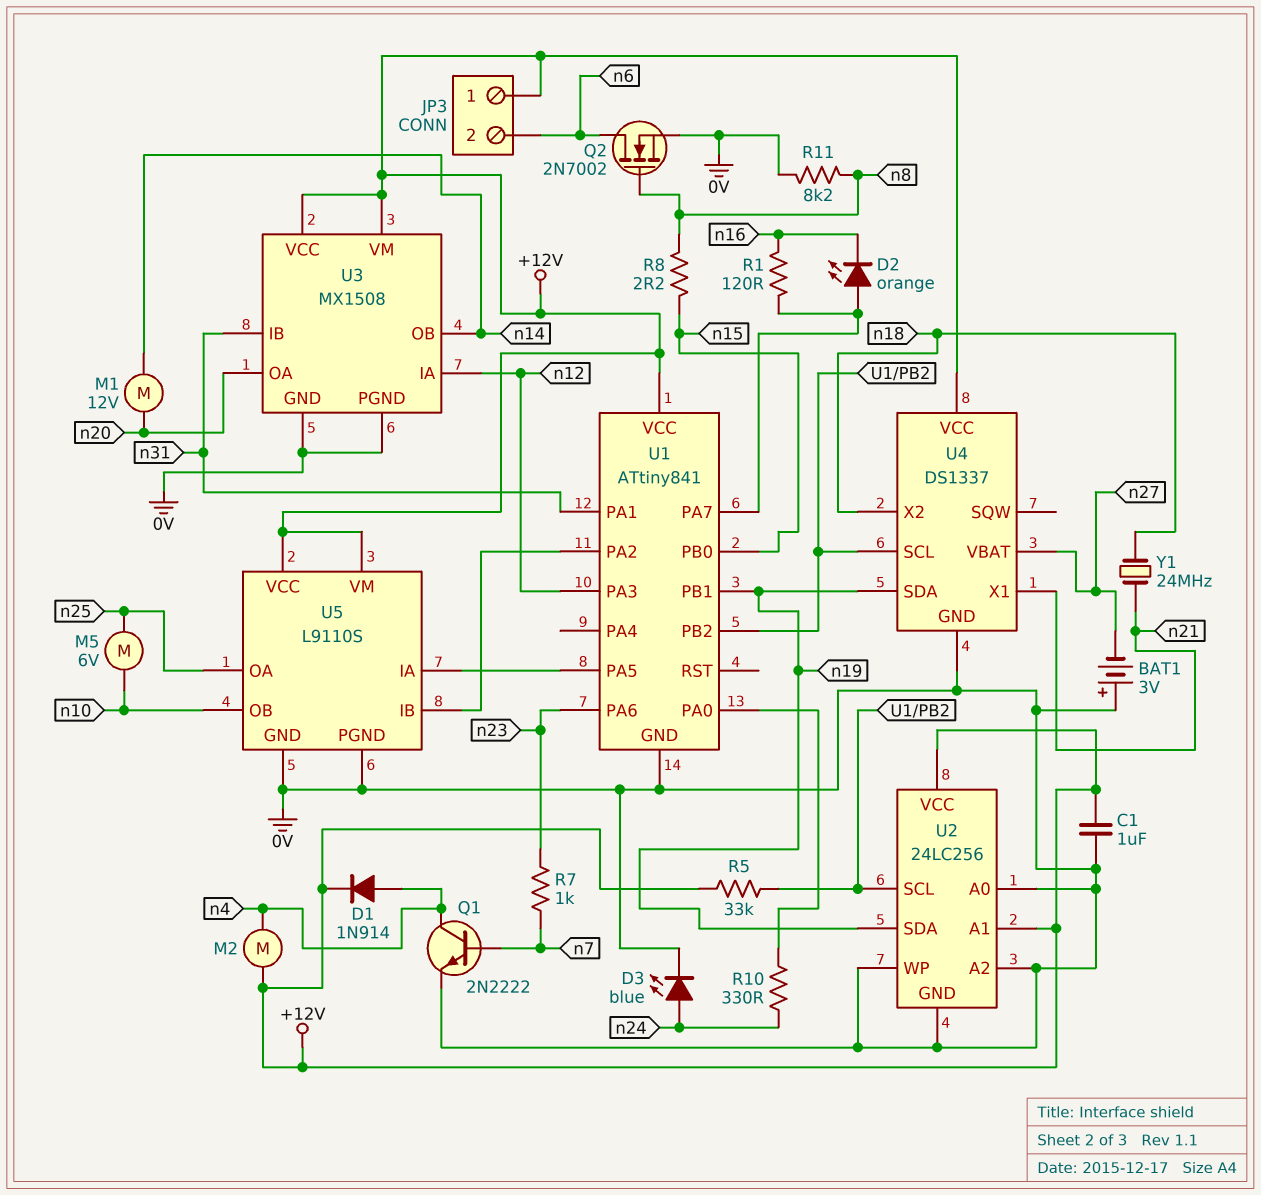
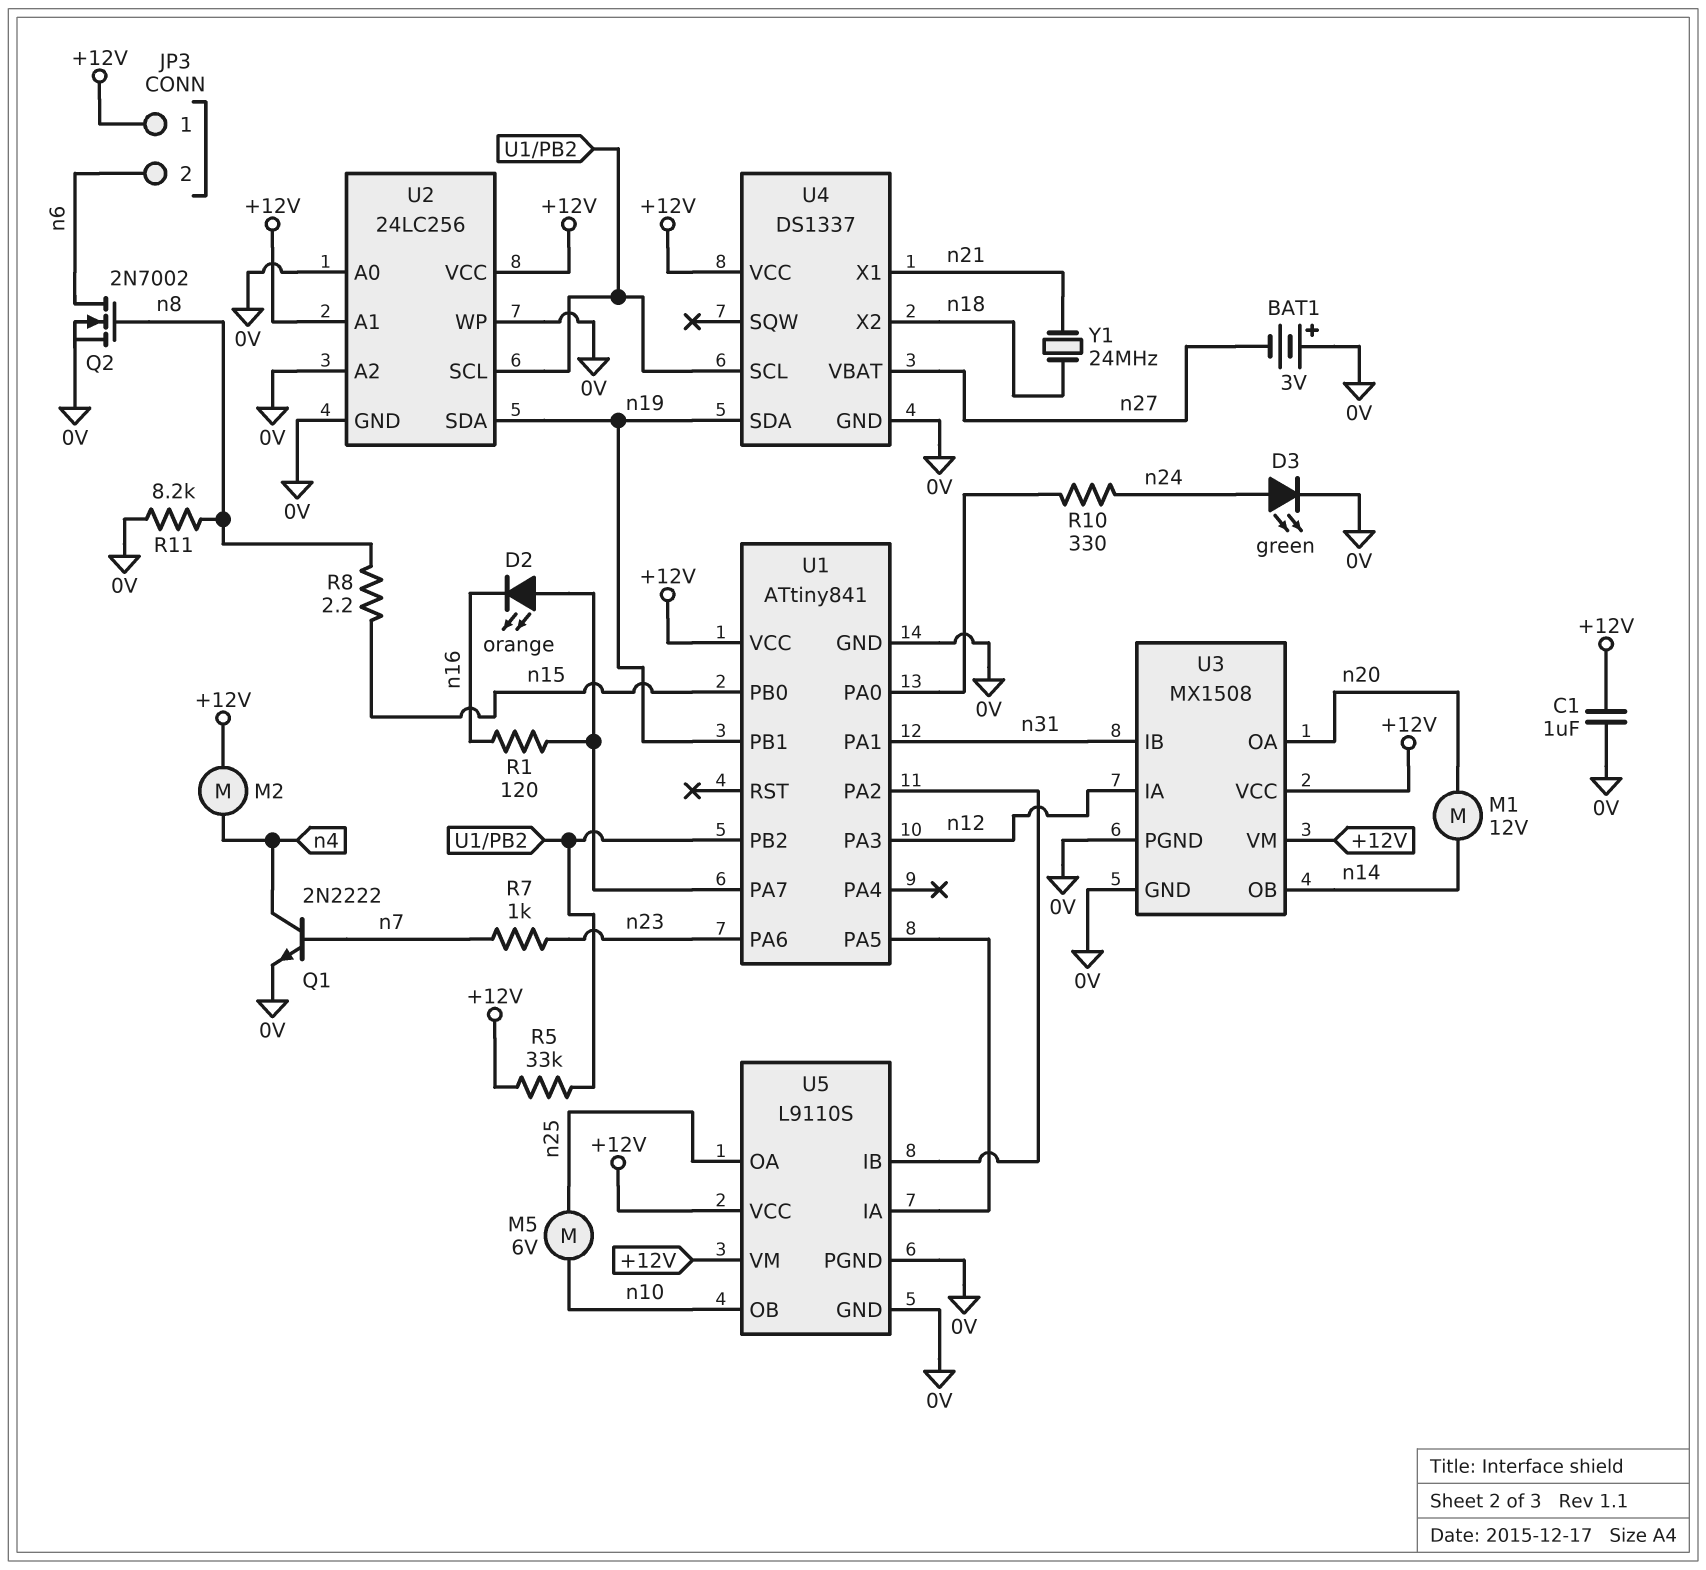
D1: diode 1N914 (A n4, K +12V) -> none
D3: LED blue (A n24, K 0V) -> LED green (A n24, K 0V)

